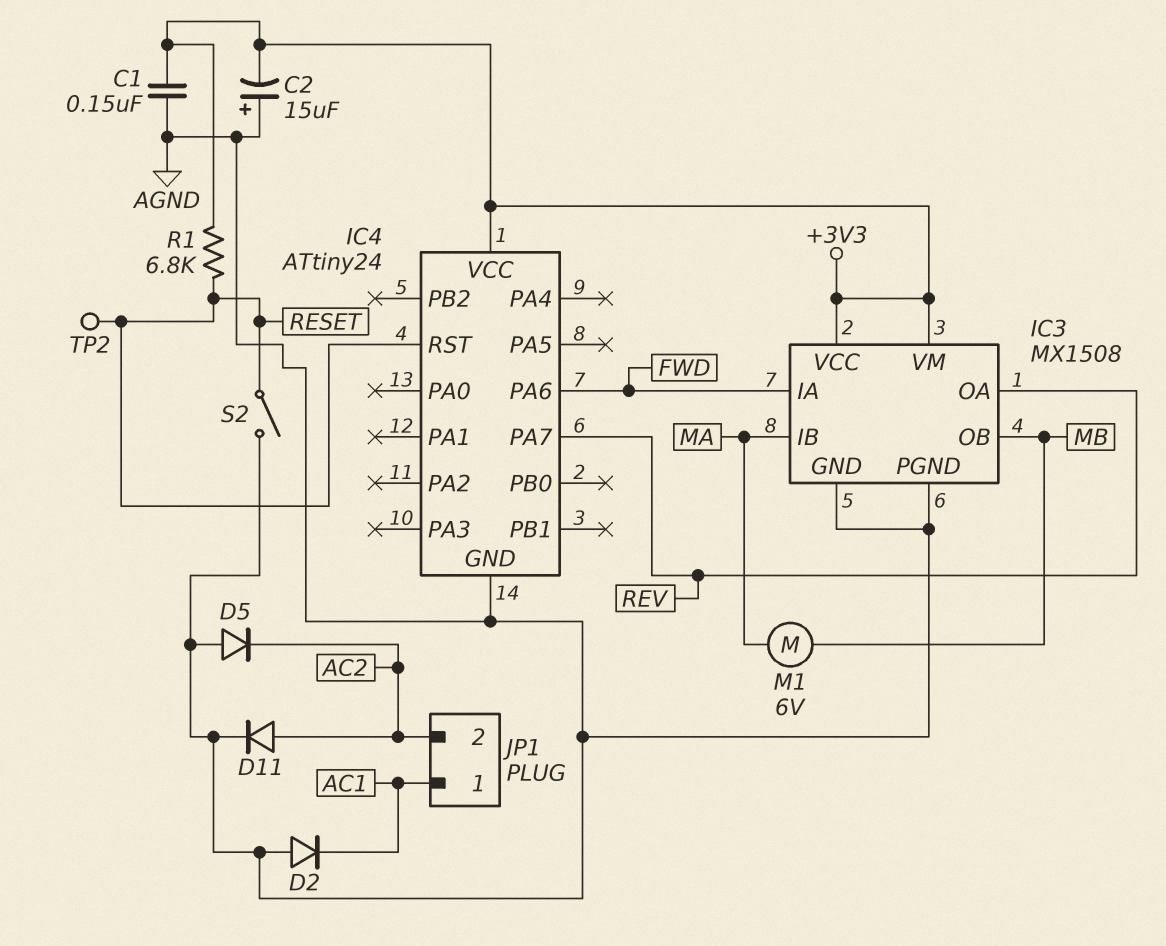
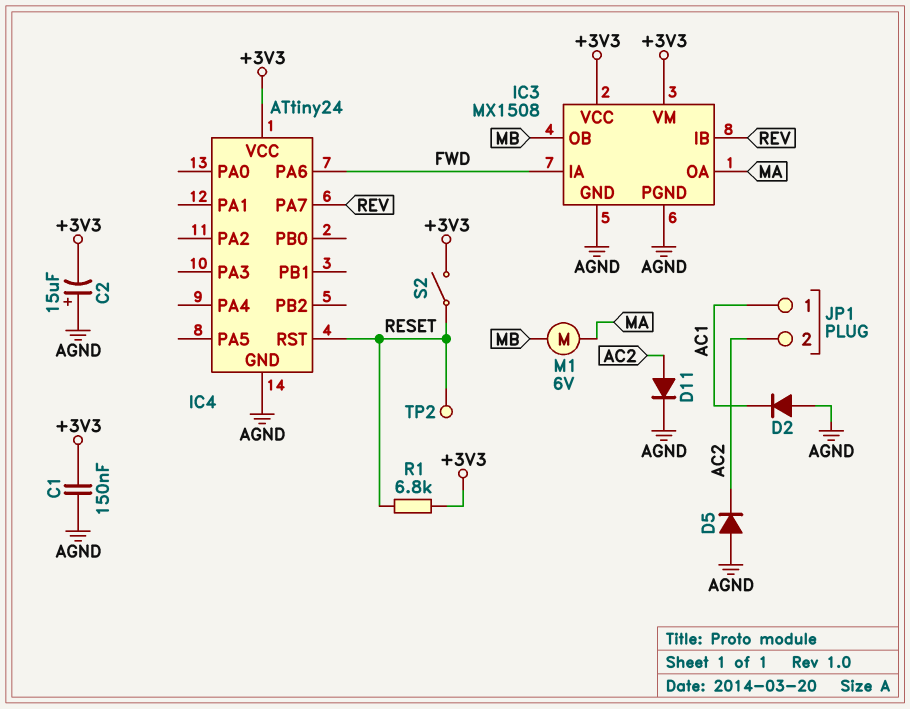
IC3 pin IB: MA -> REV
IC3 pin OA: REV -> MA
S2: switch (AGND, RESET) -> switch (+3V3, RESET)

